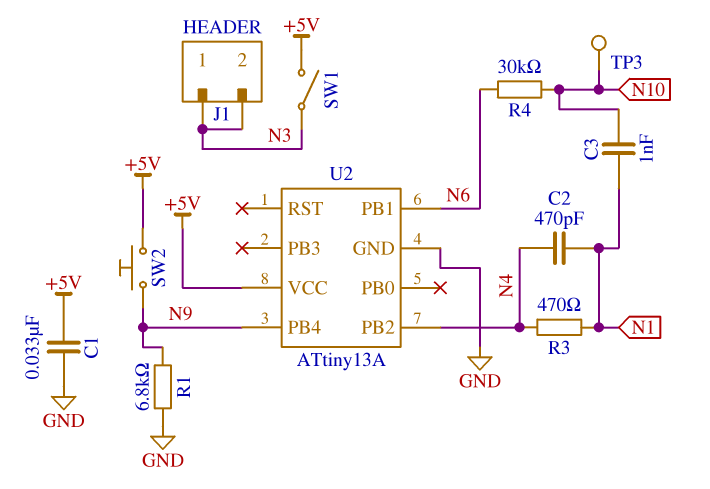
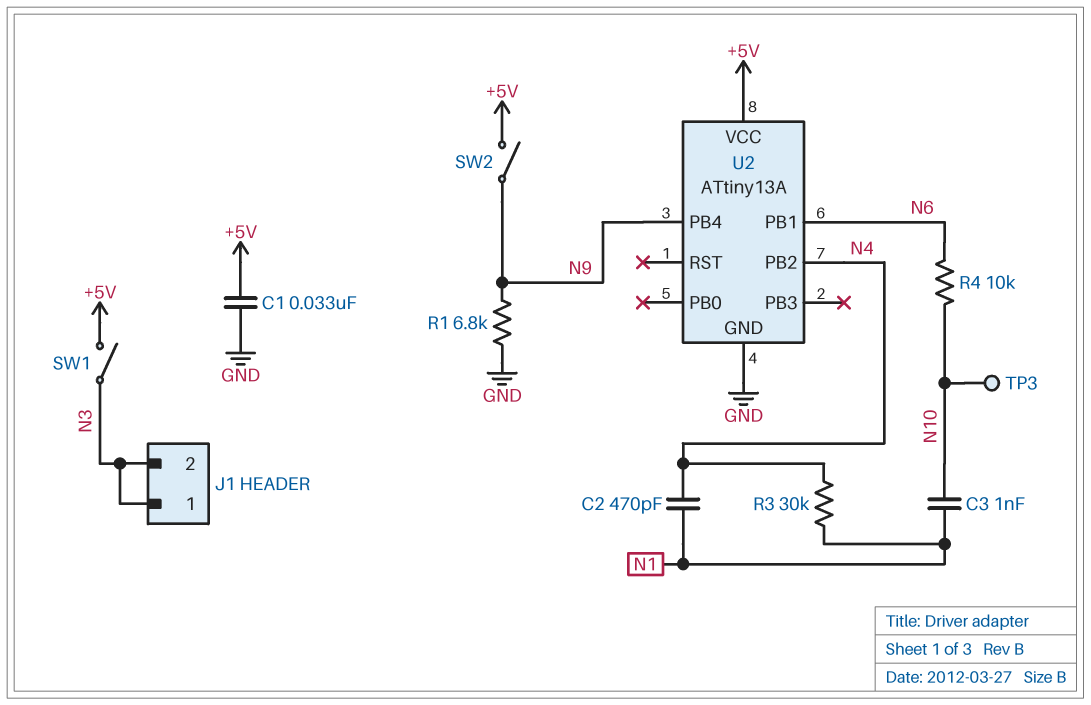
R3: 470 (N1, N4) -> 30k (N1, N4)
R4: 30k (N6, N10) -> 10k (N6, N10)
SW2: button (+5V, N9) -> switch (+5V, N9)

